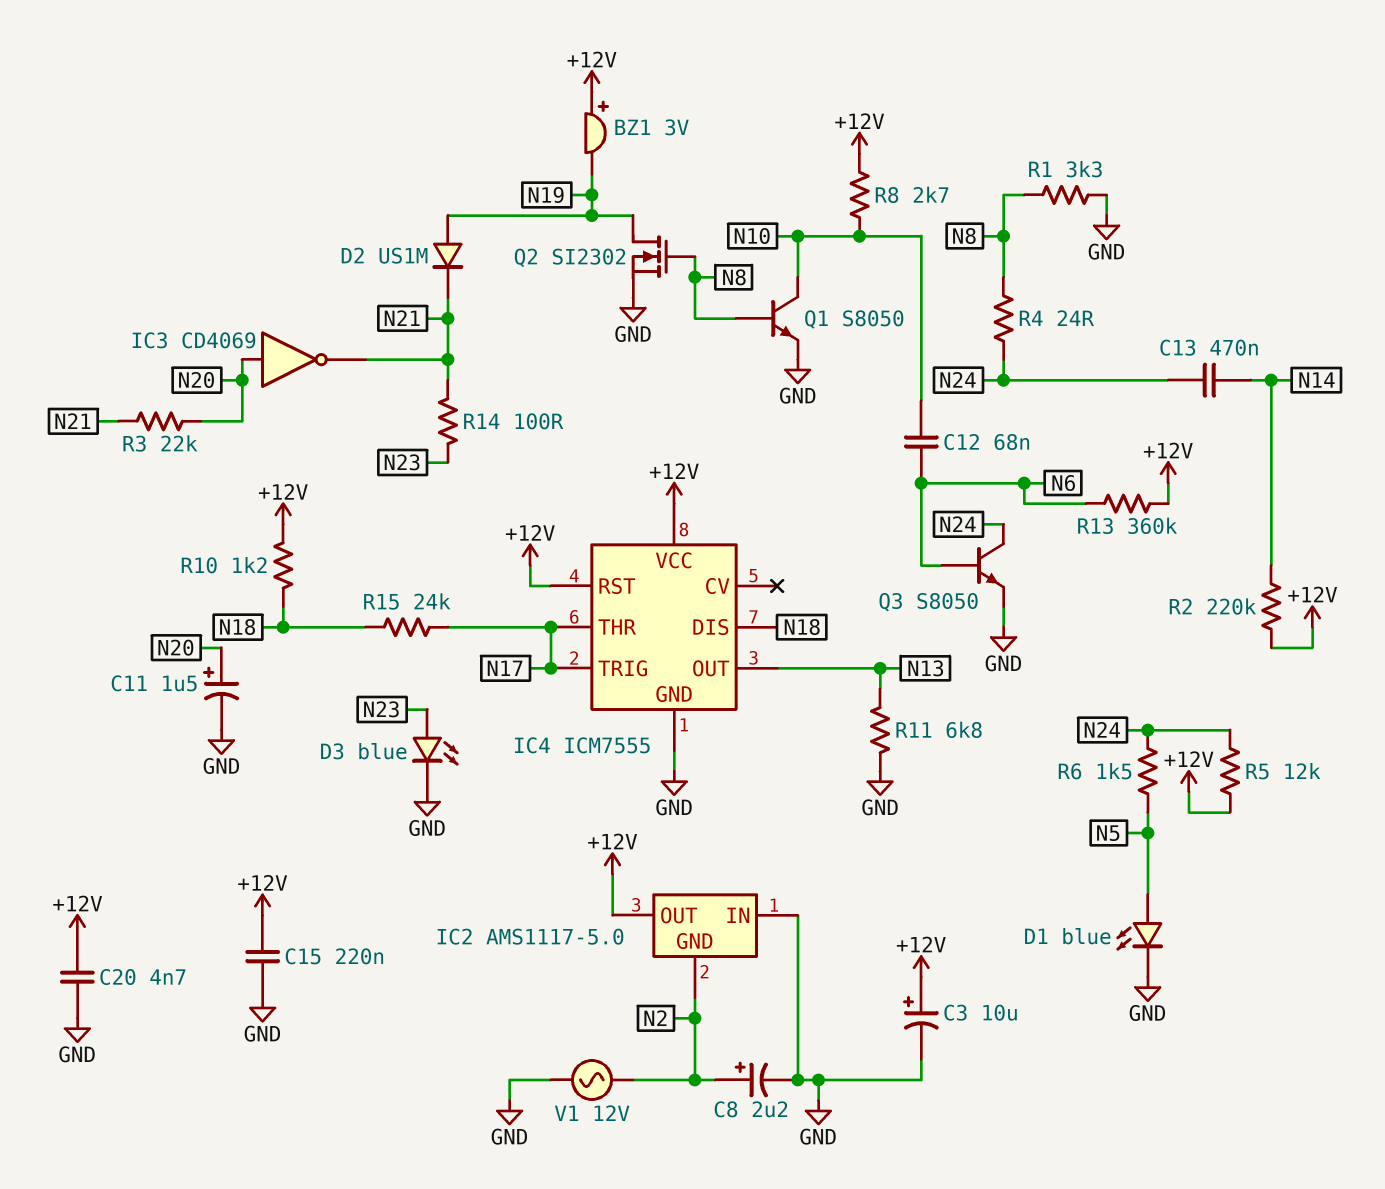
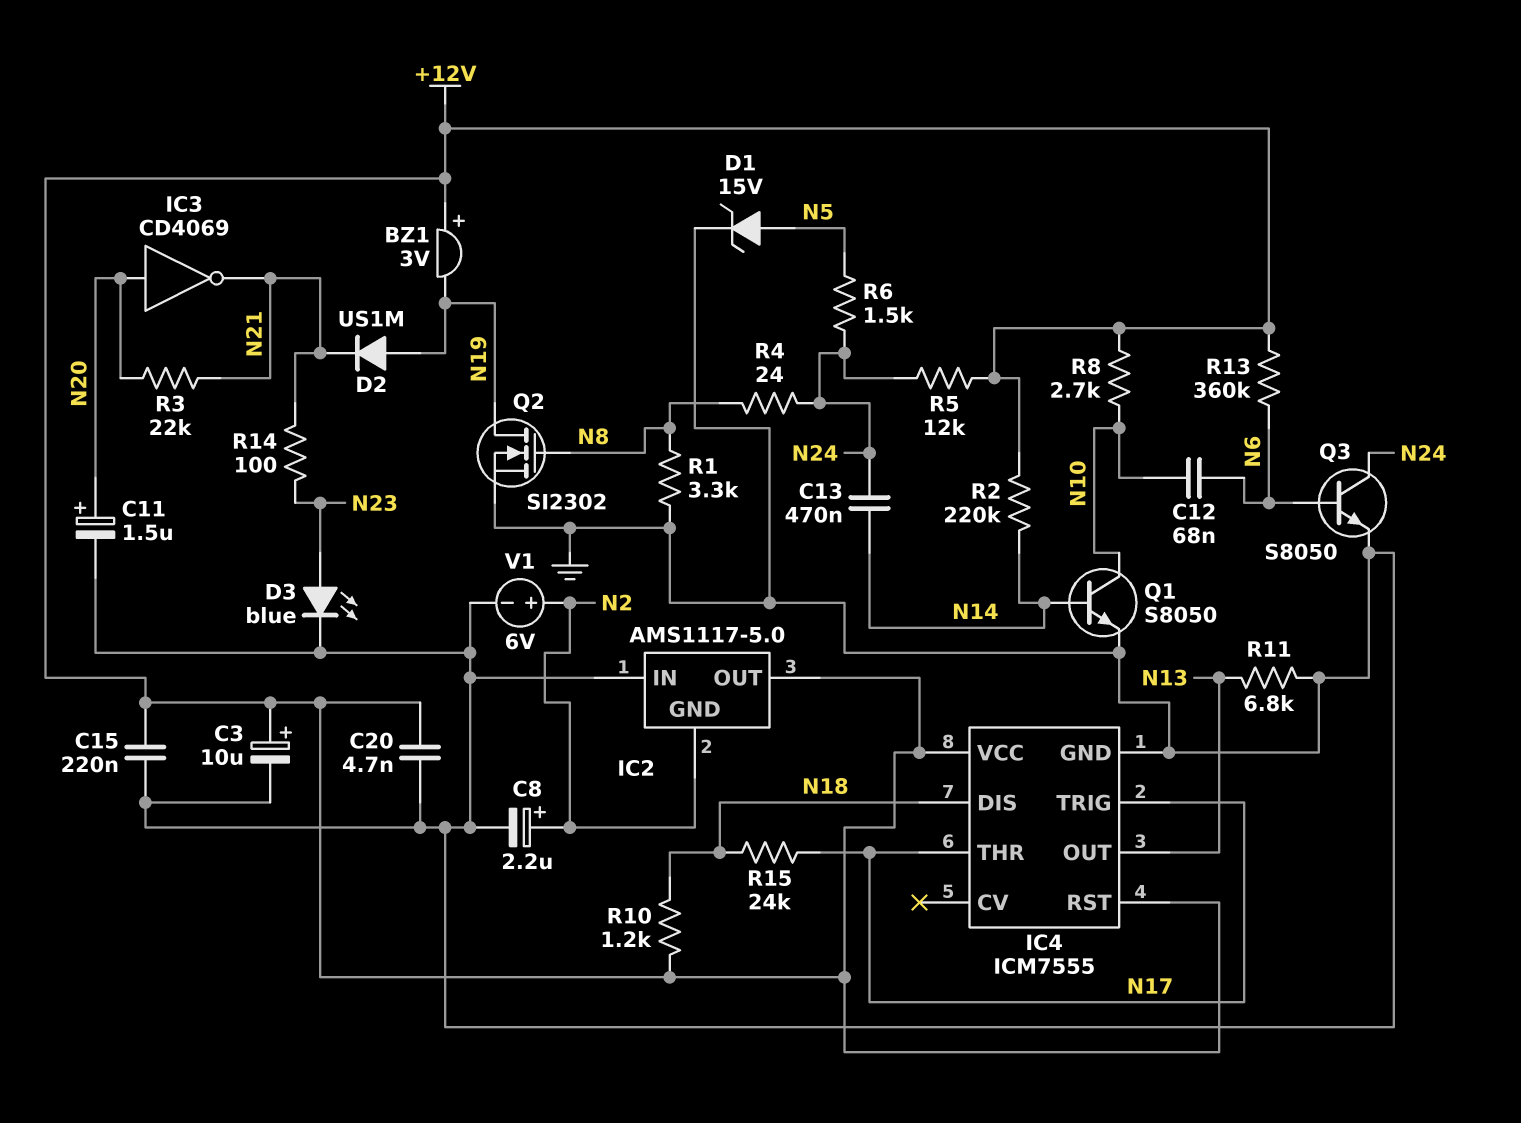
D1: LED blue (A N5, K GND) -> zener 15V (A N5, K GND)
Q1: NPN S8050 (B N8, C N10, E GND) -> NPN S8050 (B N14, C N10, E GND)
V1: AC 12V (GND, N2) -> 6V (plus N2, minus GND)

